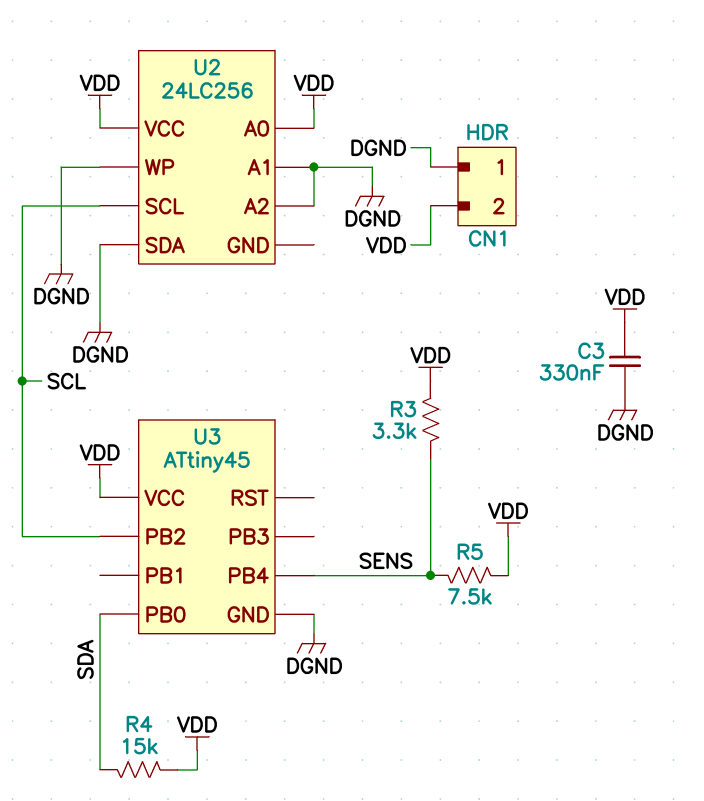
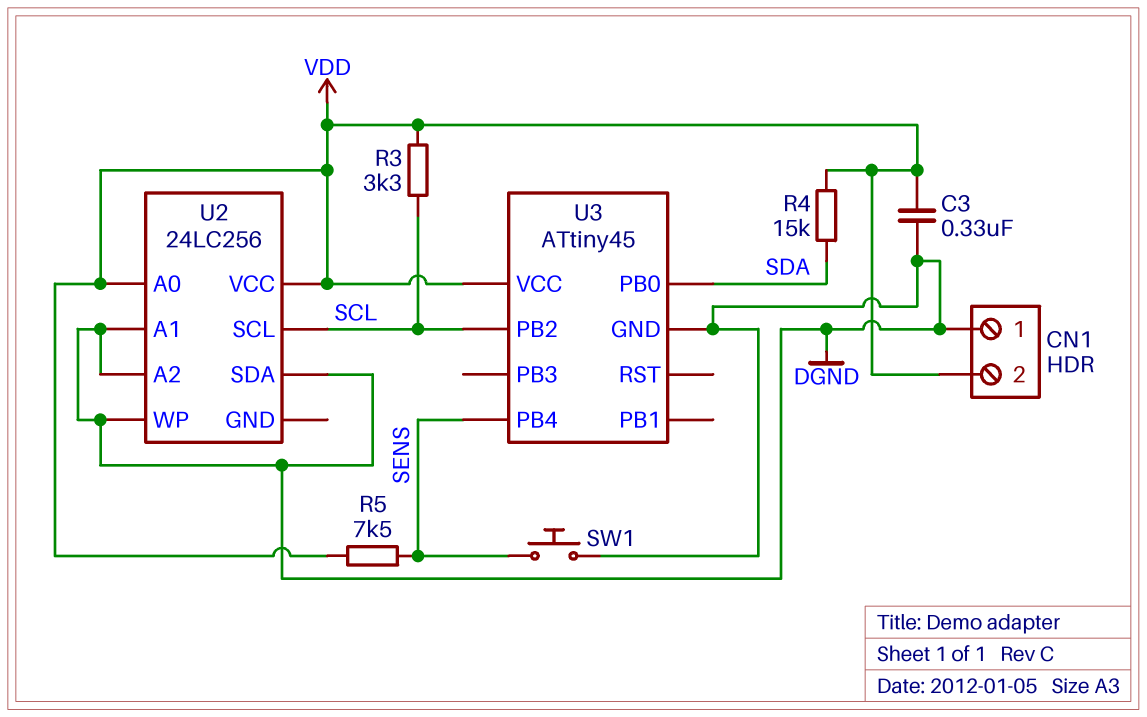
R3: 3.3k (SENS, VDD) -> 3.3k (SCL, VDD)
SW1: none -> button (DGND, SENS)

